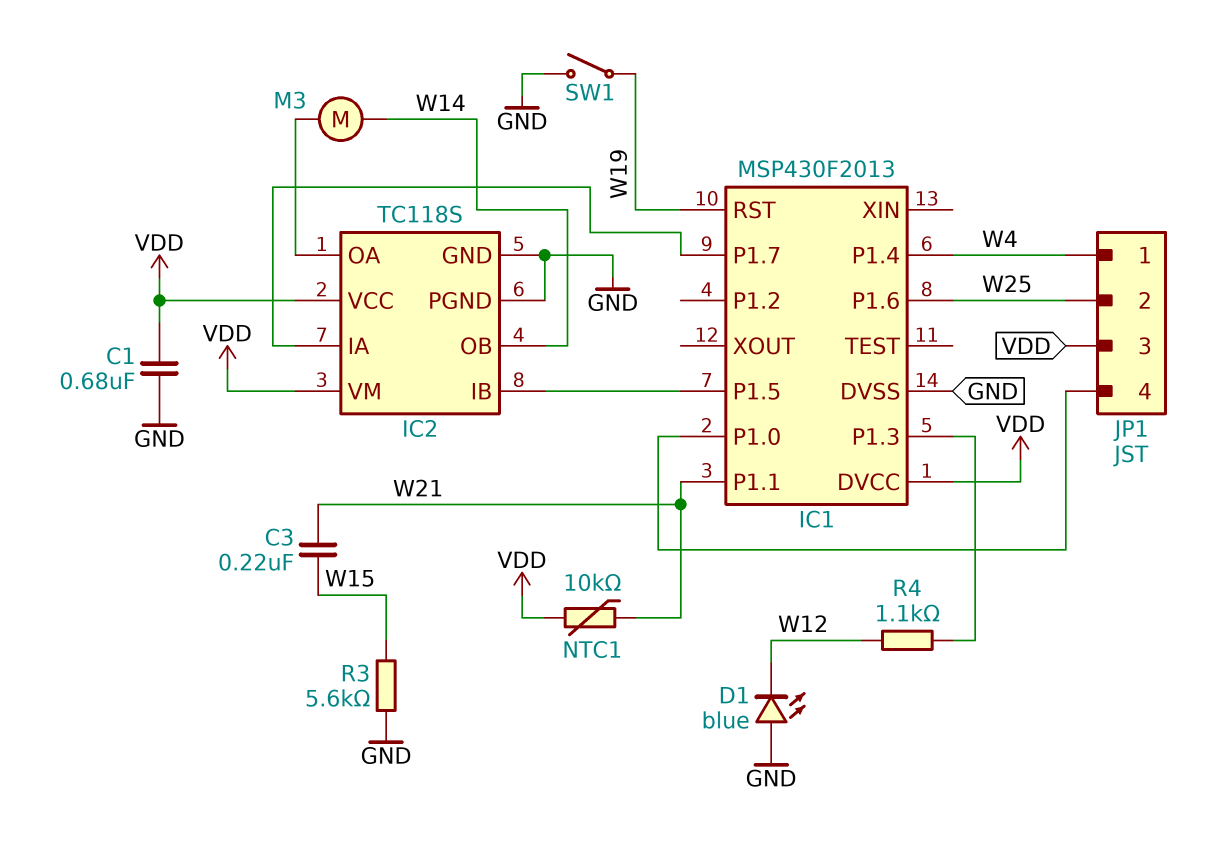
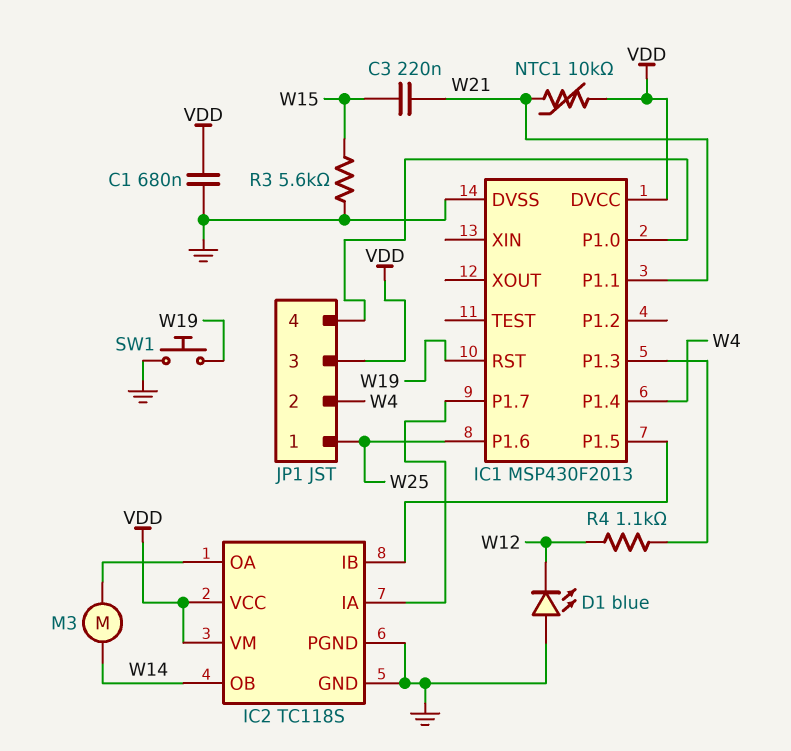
JP1 pin 1: W4 -> W25
JP1 pin 2: W25 -> W4
SW1: switch (GND, W19) -> button (GND, W19)

